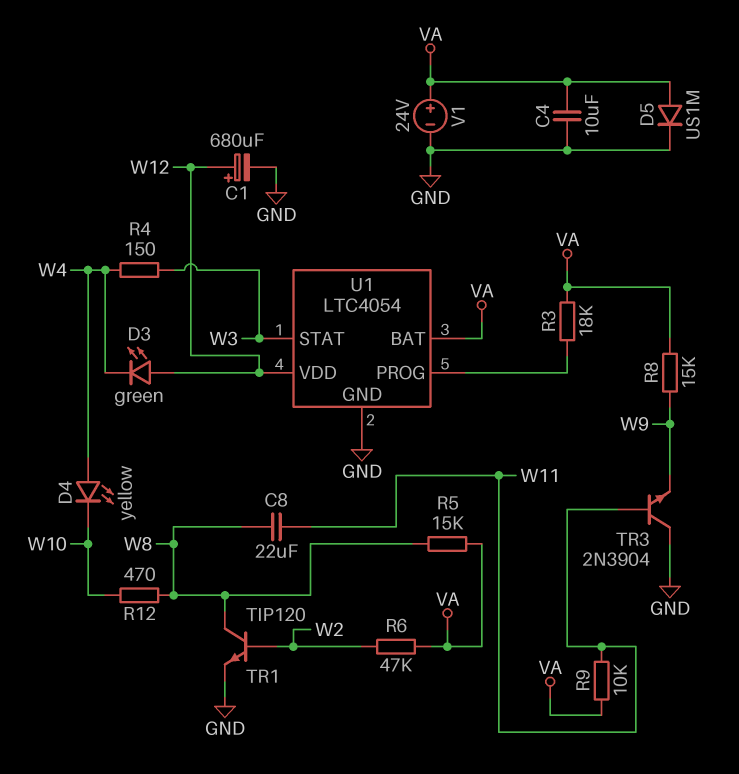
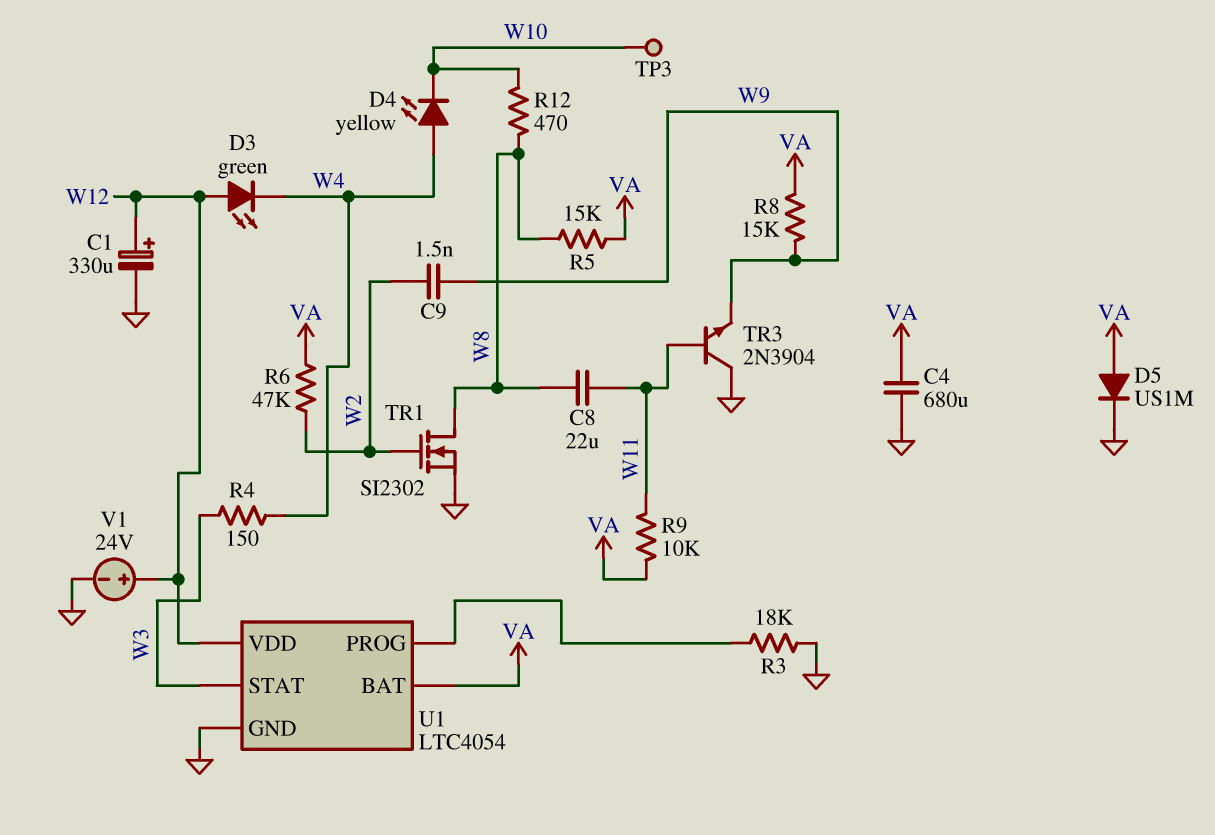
C1: 680uF (plus W12, minus GND) -> 330uF (plus W12, minus GND)
C4: 10uF (GND, VA) -> 680uF (GND, VA)
C9: none -> 1.5nF (W2, W9)
R3: 18k (U1/PROG, VA) -> 18k (GND, U1/PROG)
TP3: none -> test point (W10)
TR1: NPN TIP120 (B W2, C W8, E GND) -> NMOS SI2302 (G W2, D W8, S GND)
V1: 24V (plus VA, minus GND) -> 24V (plus W12, minus GND)

